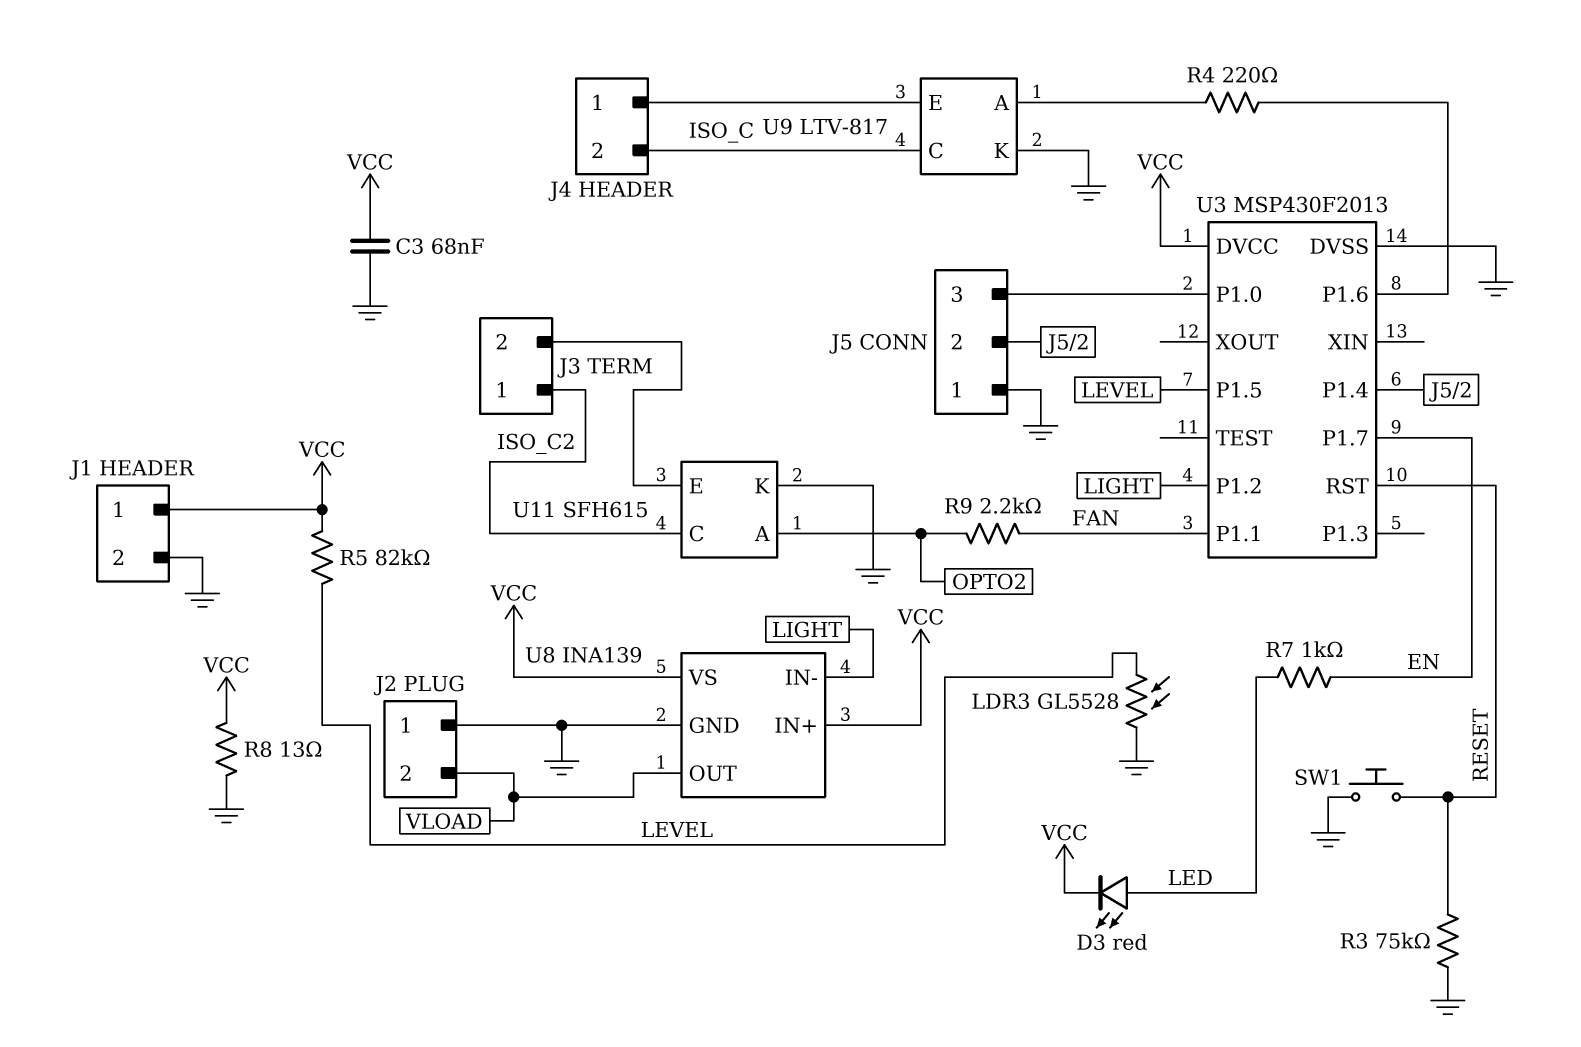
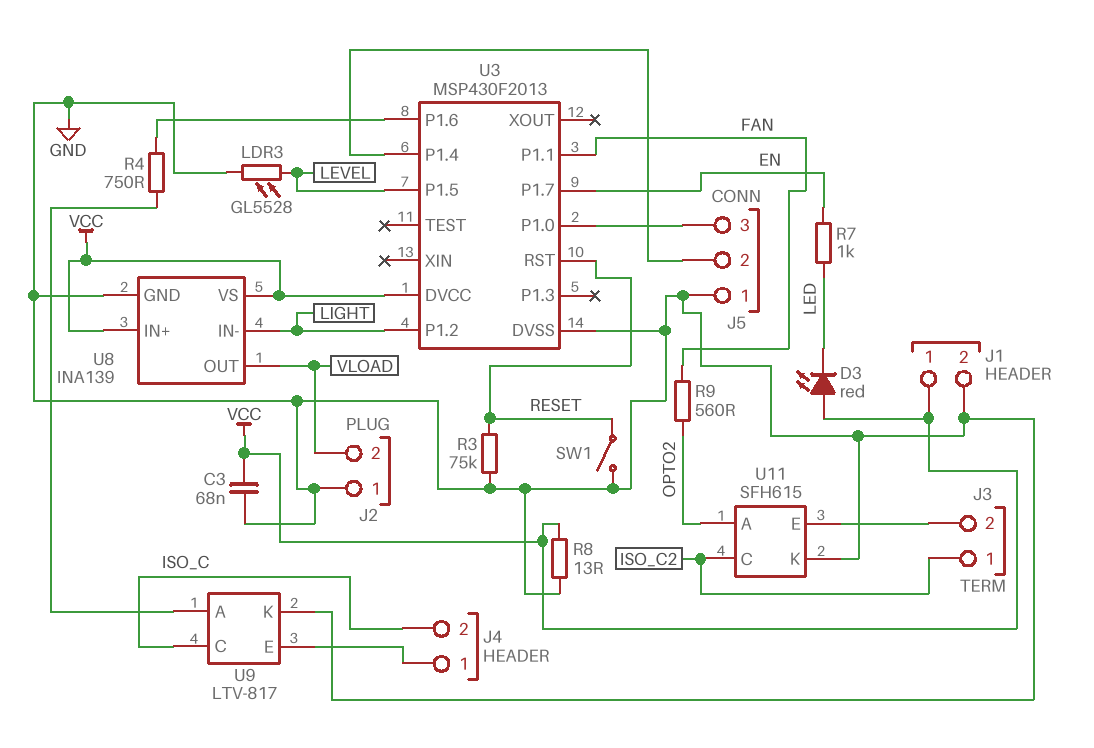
D3: LED red (A LED, K VCC) -> LED red (A VCC, K LED)
R4: 220 (U3/P1.6, U9/A) -> 750 (U3/P1.6, U9/A)
R5: 82k (LEVEL, VCC) -> none
R9: 2.2k (FAN, OPTO2) -> 560 (FAN, OPTO2)
SW1: button (GND, RESET) -> switch (GND, RESET)

